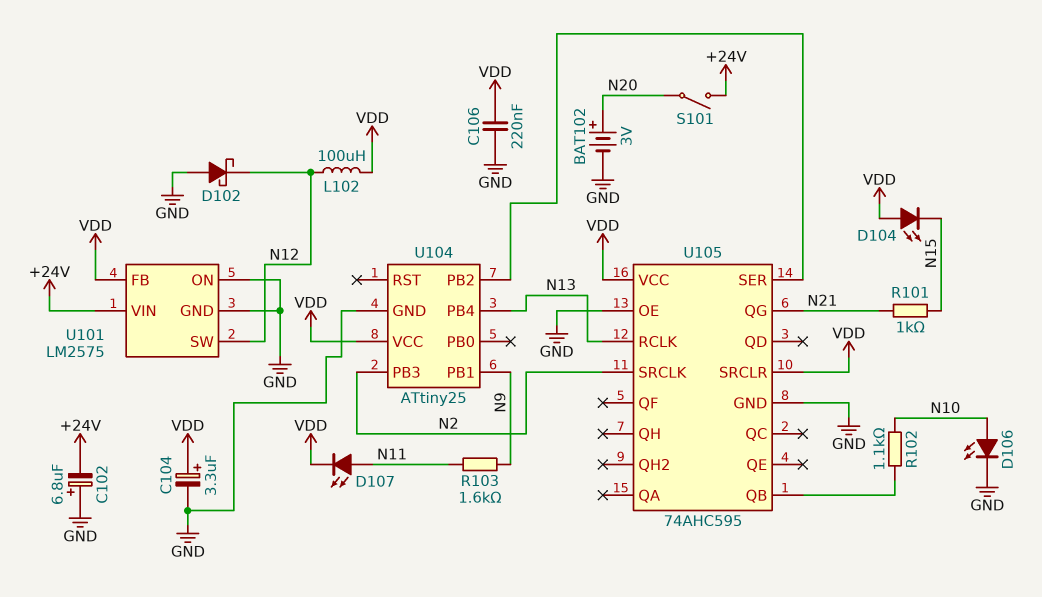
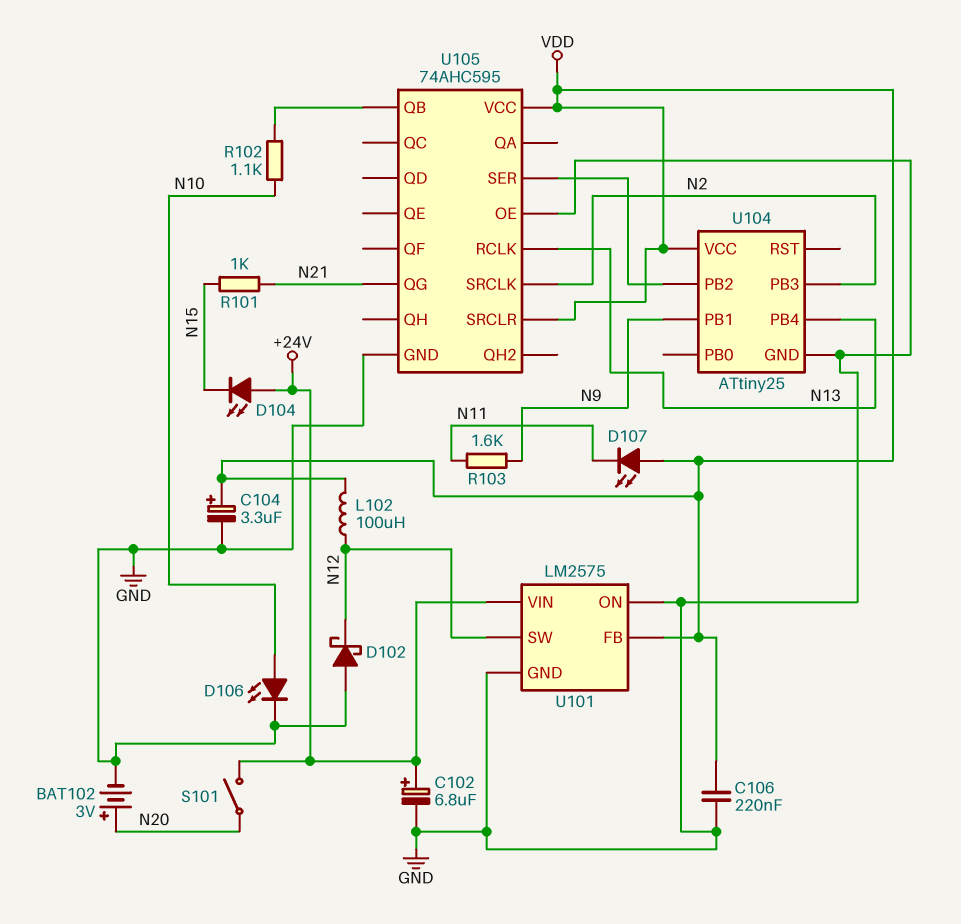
C102: 6.8uF (plus GND, minus +24V) -> 6.8uF (plus +24V, minus GND)
D104: LED (A VDD, K N15) -> LED (A +24V, K N15)
D107: LED (A N11, K VDD) -> LED (A VDD, K N11)

